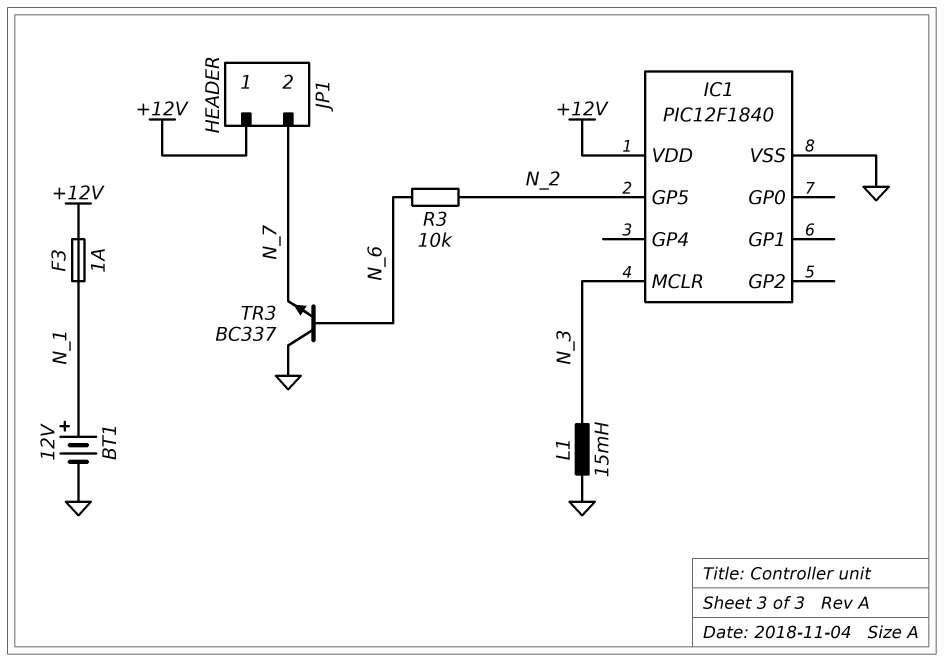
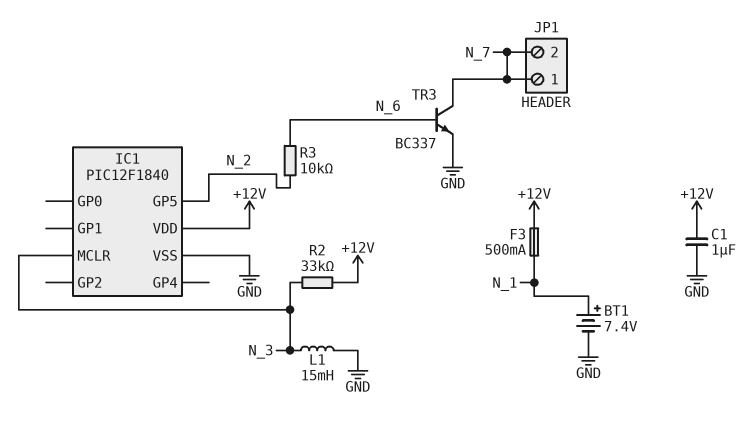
BT1: 12V (plus N_1, minus GND) -> 7.4V (plus N_1, minus GND)
C1: none -> 1uF (+12V, GND)
F3: 1A (+12V, N_1) -> 500mA (+12V, N_1)
JP1 pin 1: +12V -> N_7
R2: none -> 33k (+12V, N_3)
TR3: NPN BC337 (B N_6, C GND, E N_7) -> NPN BC337 (B N_6, C N_7, E GND)

